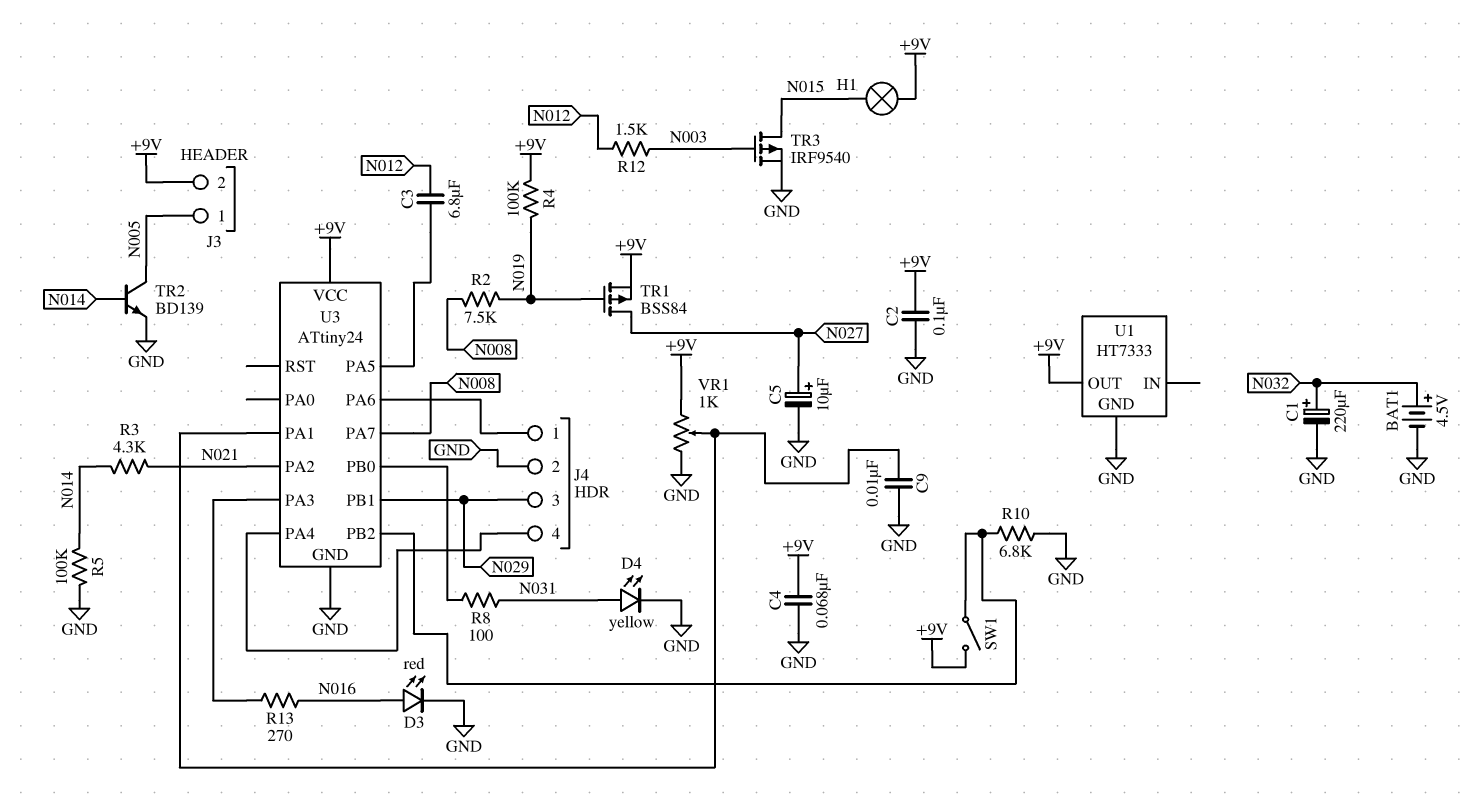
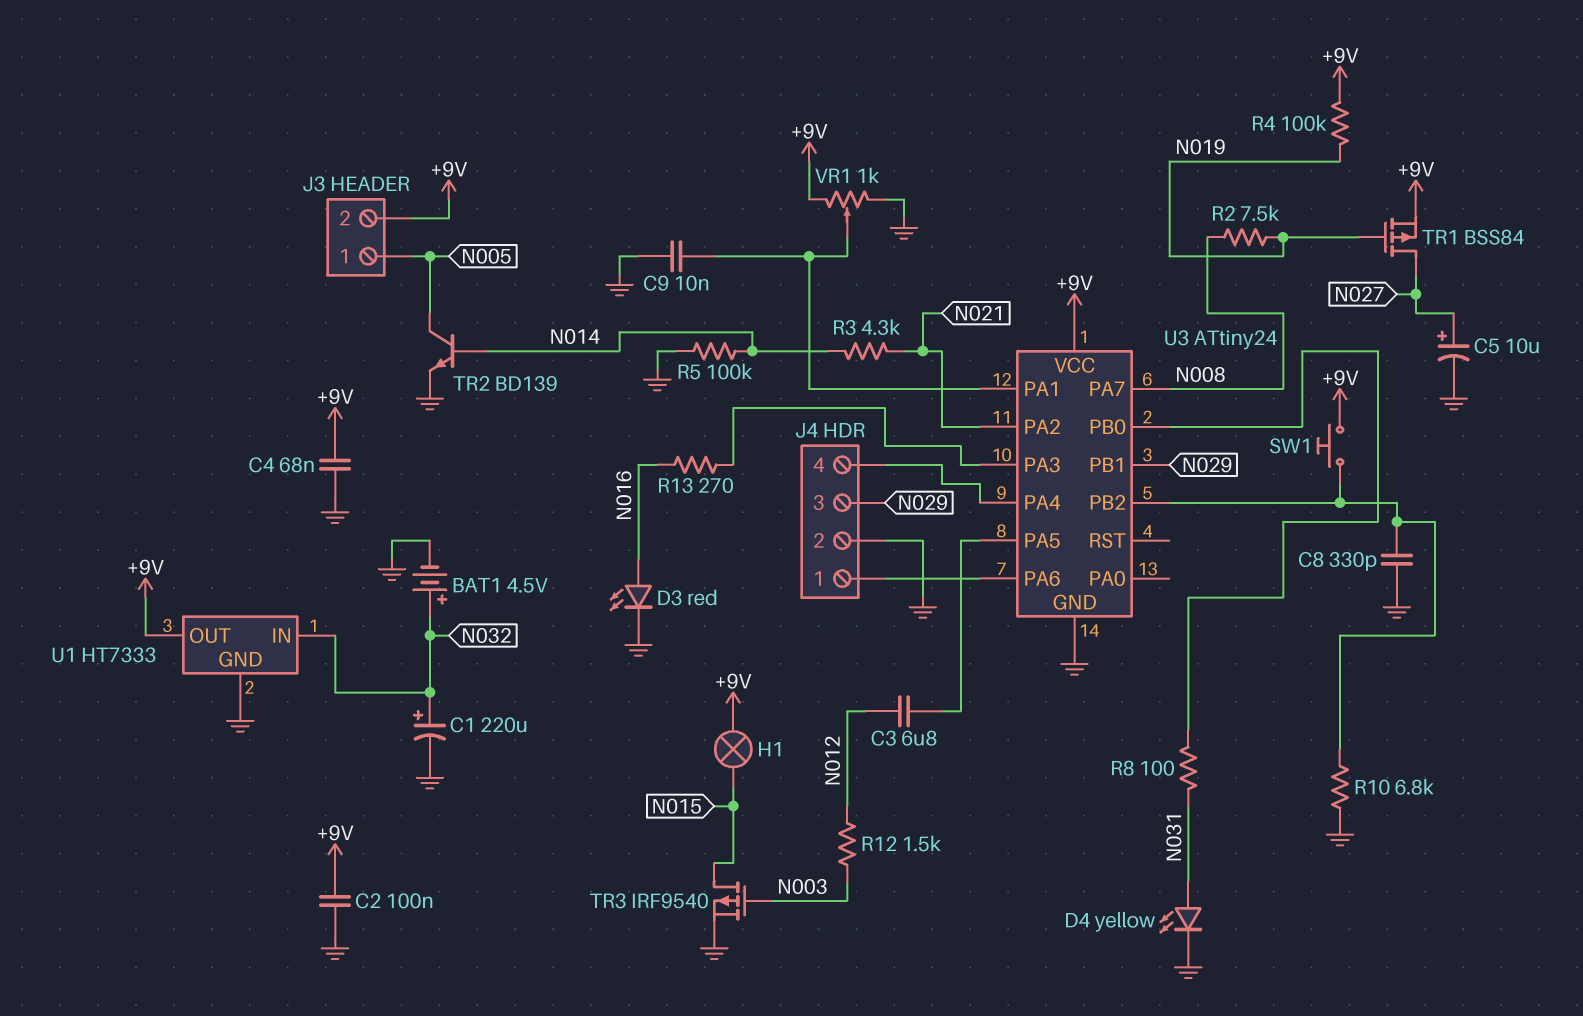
C8: none -> 330pF (GND, U3/PB2)
SW1: switch (+9V, U3/PB2) -> button (+9V, U3/PB2)
U1 pin IN: none -> N032

